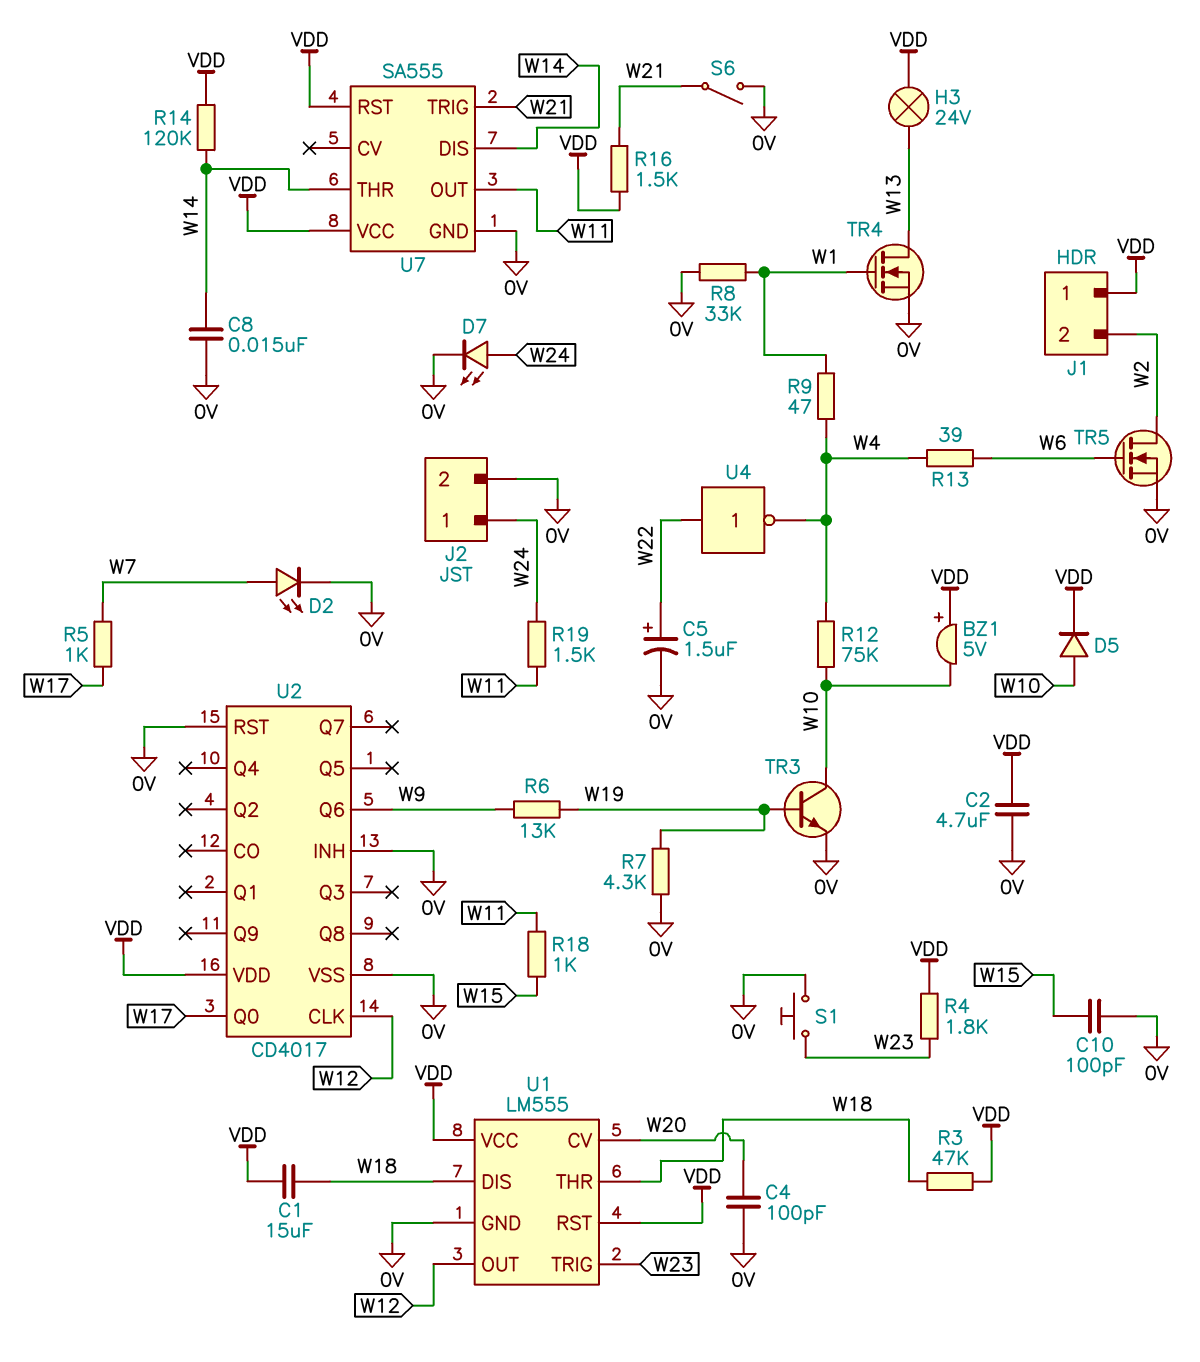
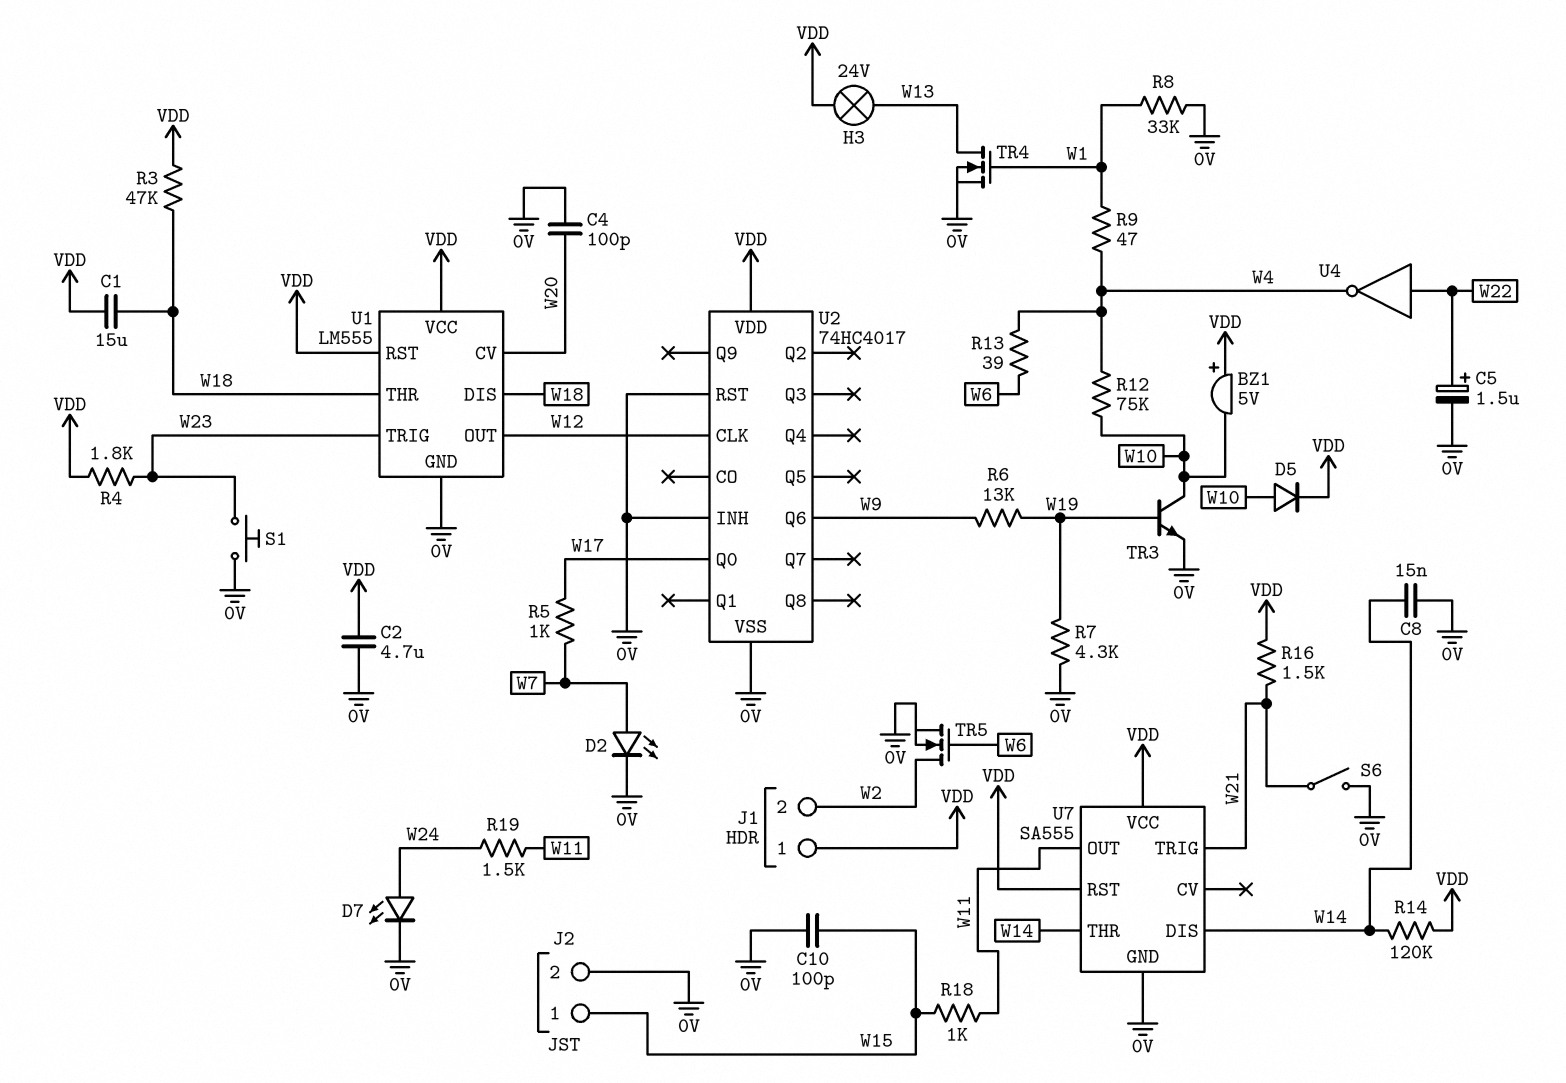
J2 pin 1: W24 -> W15
U2: CD4017 -> 74HC4017

